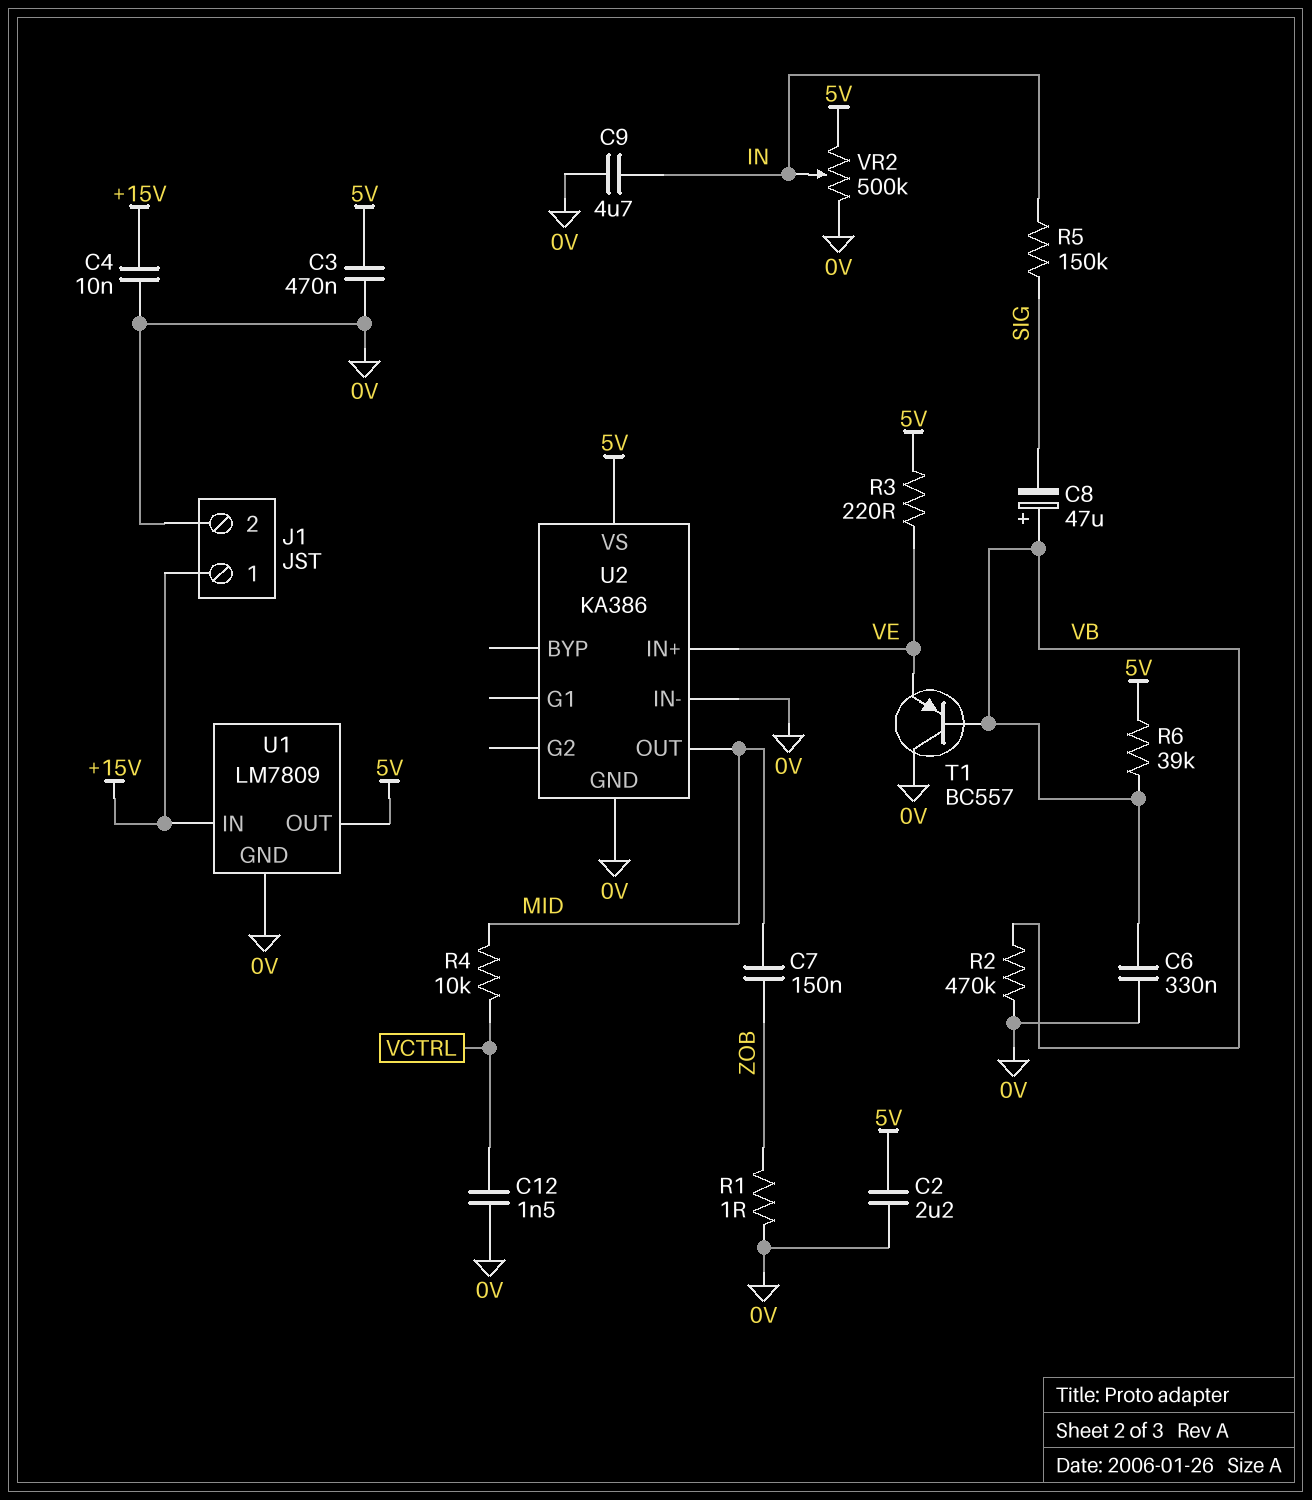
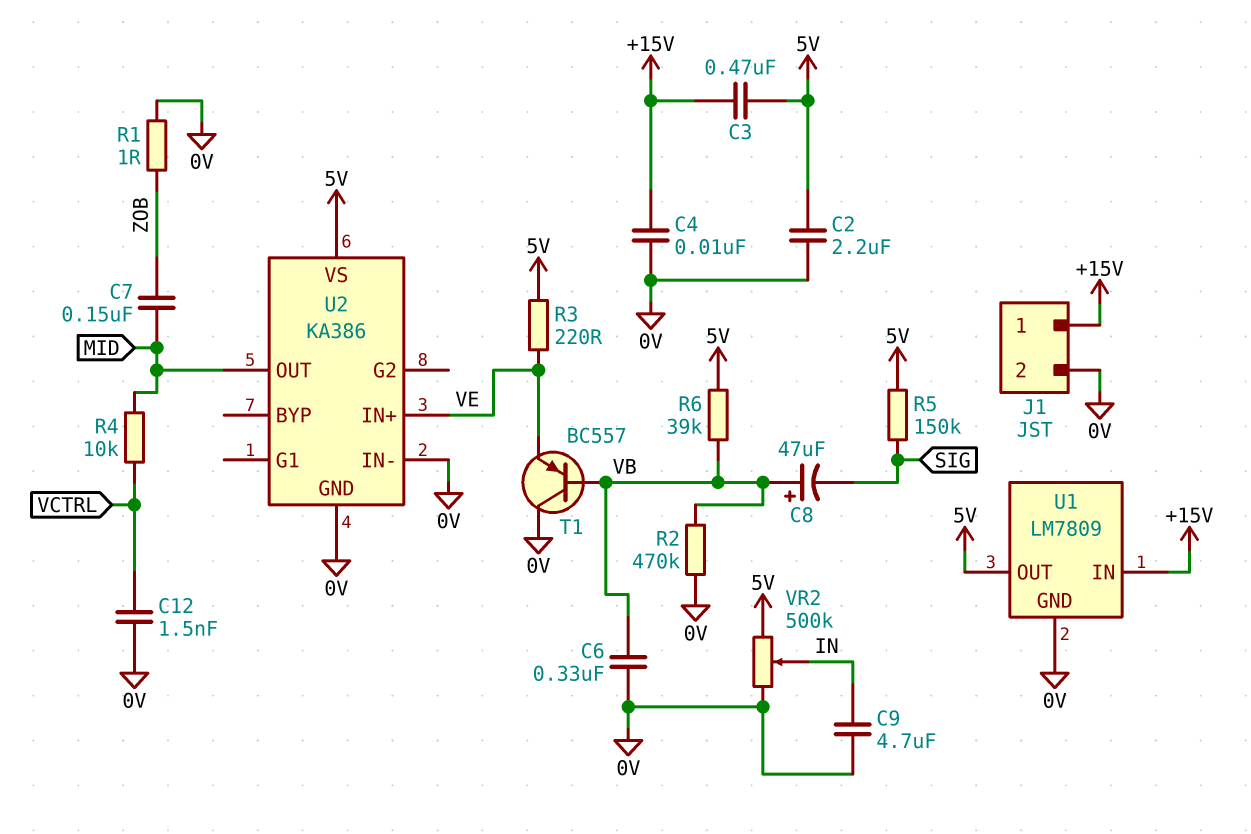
C3: 470nF (0V, 5V) -> 470nF (+15V, 5V)
R5: 150k (IN, SIG) -> 150k (5V, SIG)

